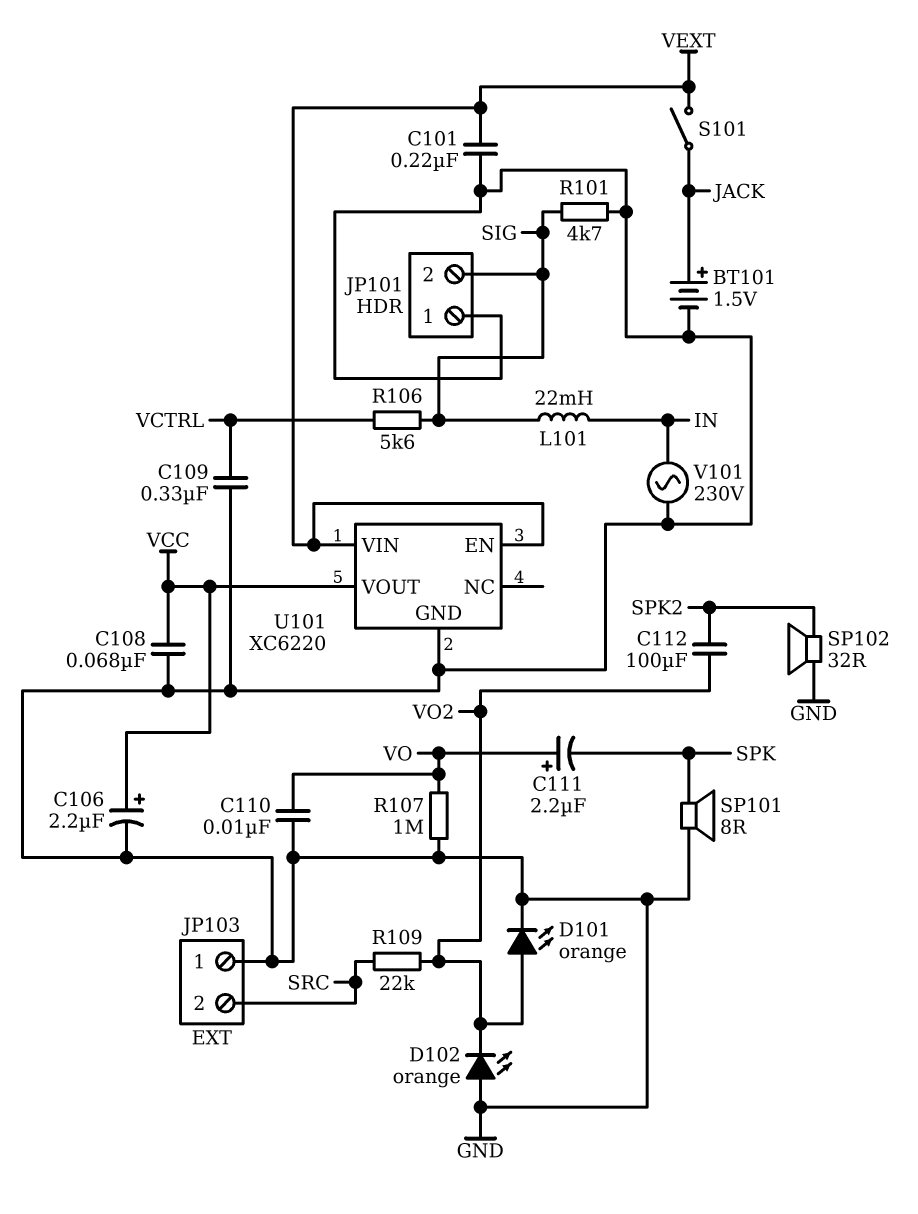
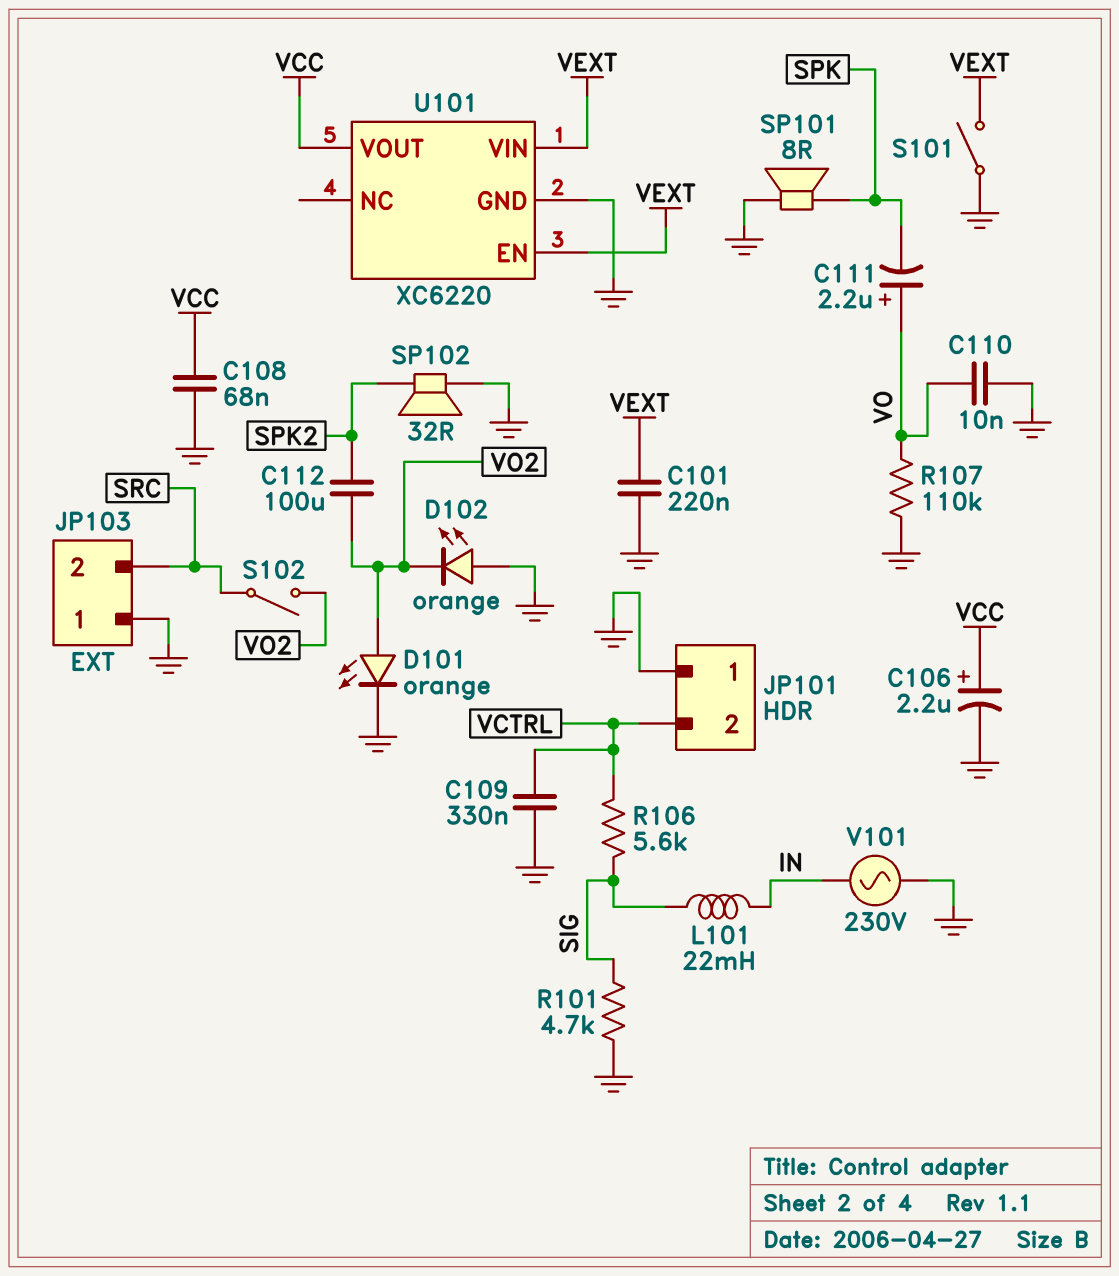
BT101: 1.5V (plus JACK, minus GND) -> none
JP101 pin 2: SIG -> VCTRL
R107: 1M (GND, VO) -> 110k (GND, VO)
R109: 22k (SRC, VO2) -> none
S101: switch (JACK, VEXT) -> switch (GND, VEXT)
S102: none -> switch (SRC, VO2)

